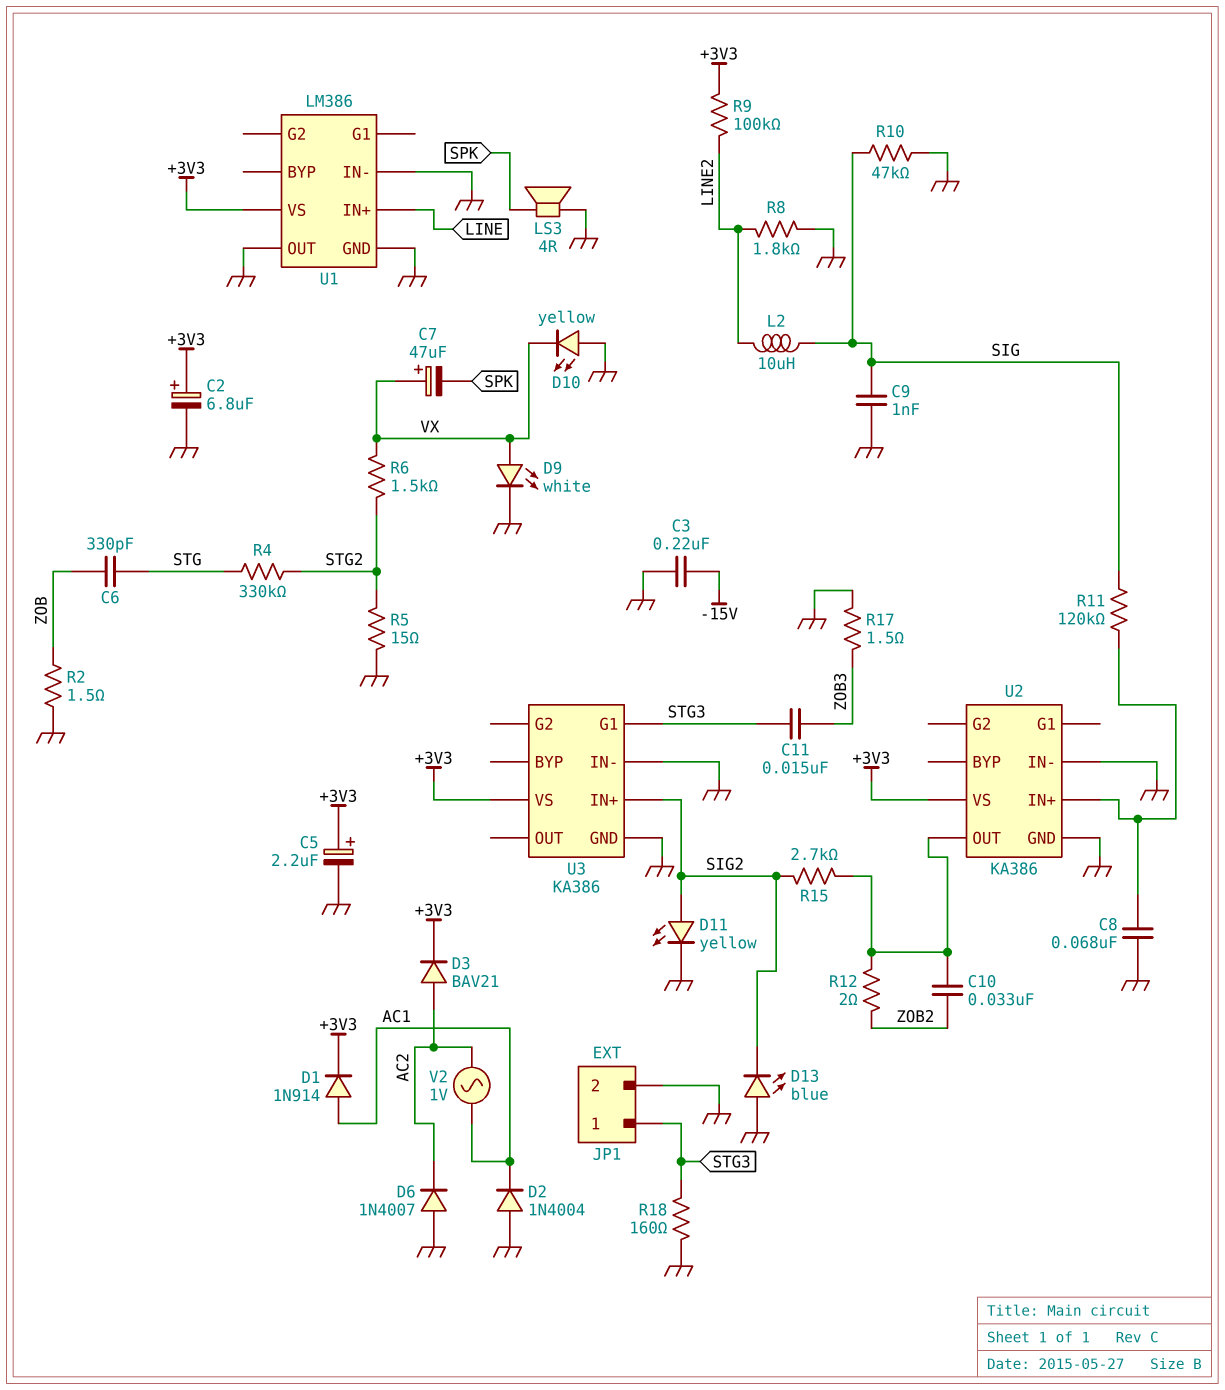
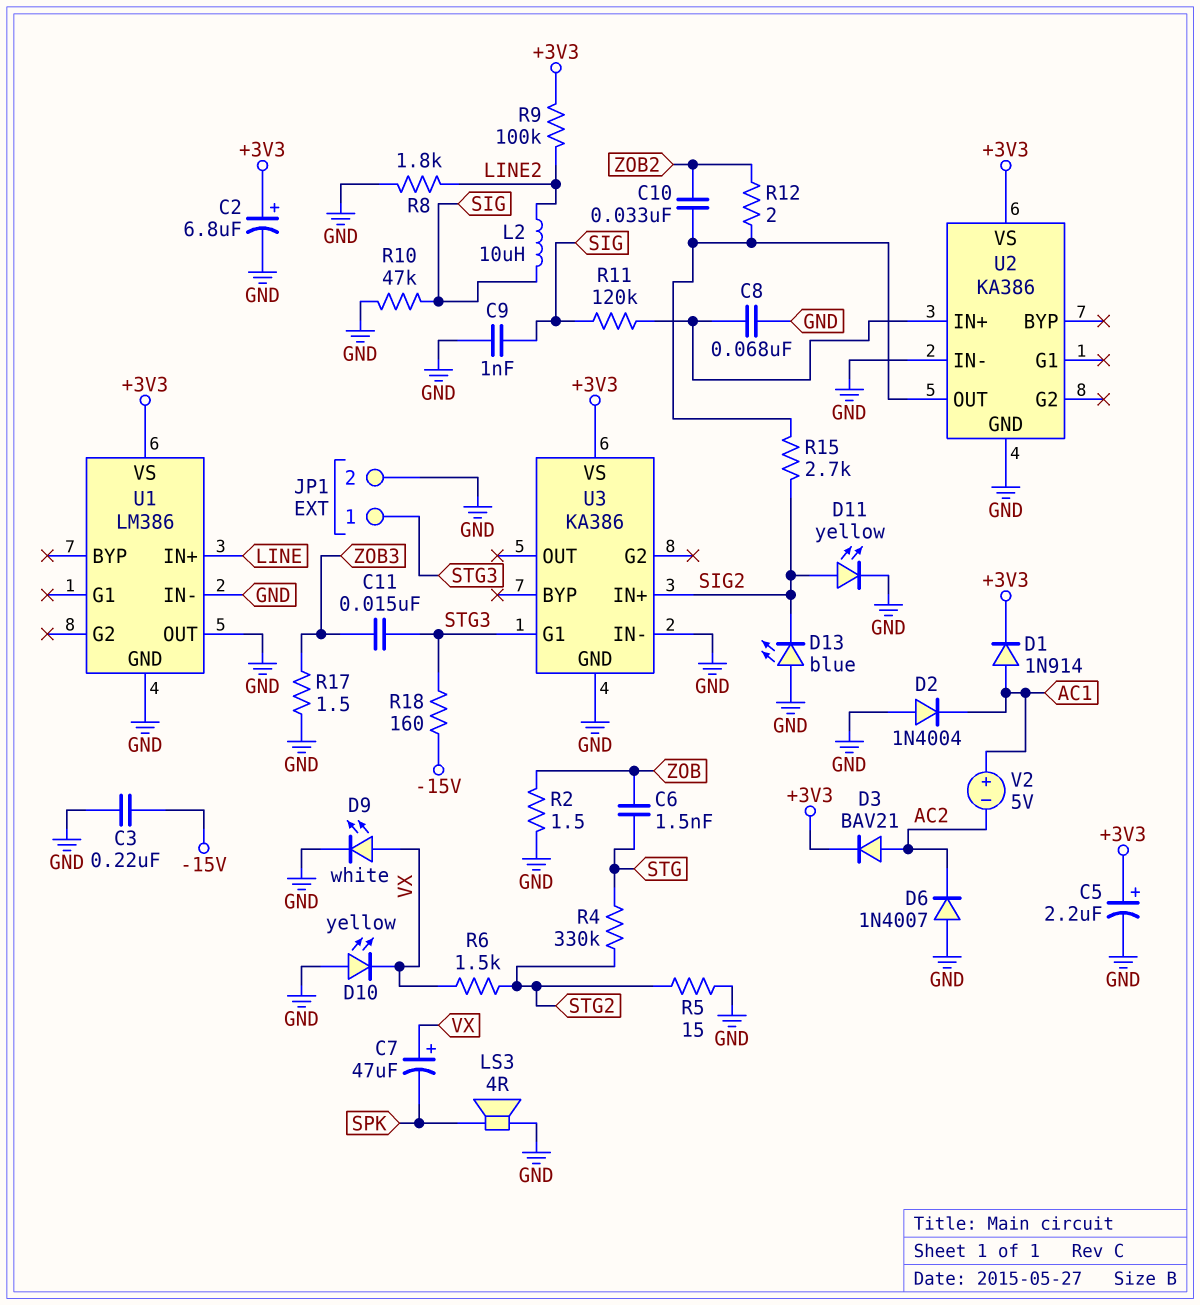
C6: 330pF (STG, ZOB) -> 1.5nF (STG, ZOB)
R18: 160 (GND, STG3) -> 160 (-15V, STG3)
V2: AC 1V (AC1, AC2) -> 5V (plus AC1, minus AC2)

